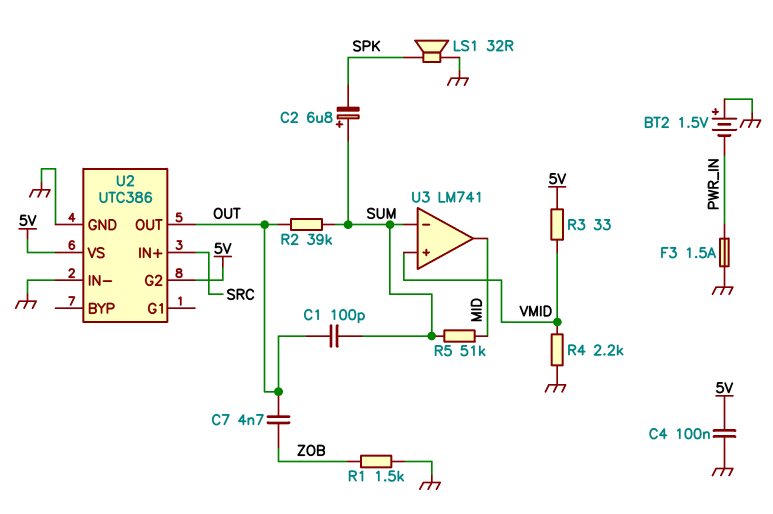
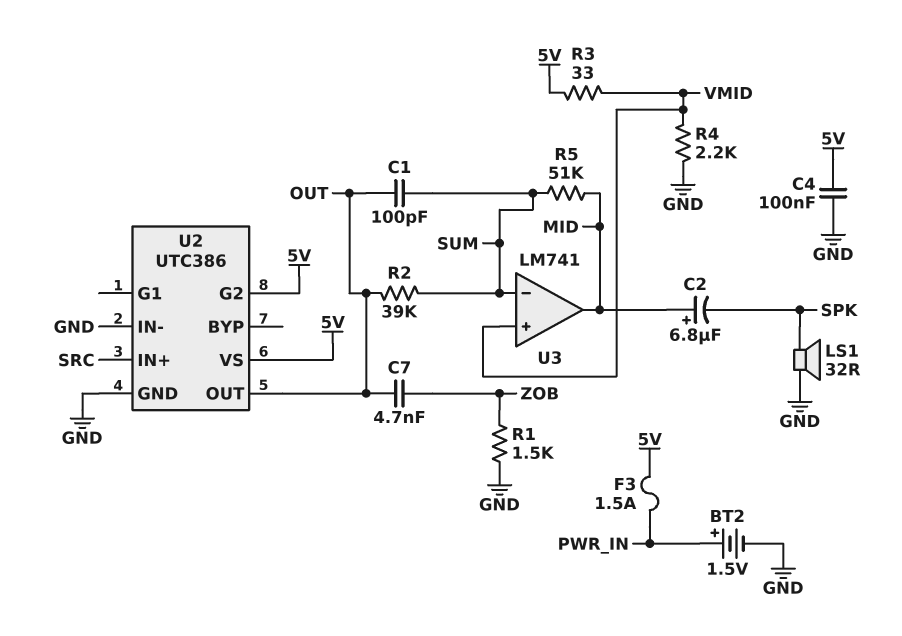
BT2: 1.5V (plus GND, minus PWR_IN) -> 1.5V (plus PWR_IN, minus GND)
C2: 6.8uF (plus SUM, minus SPK) -> 6.8uF (plus MID, minus SPK)
F3: 1.5A (GND, PWR_IN) -> 1.5A (5V, PWR_IN)

